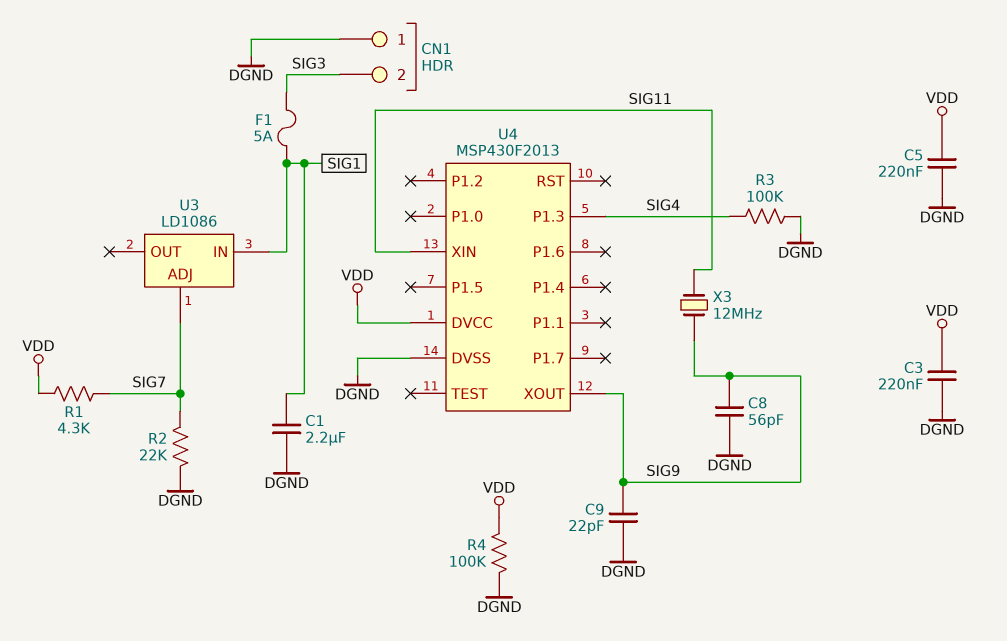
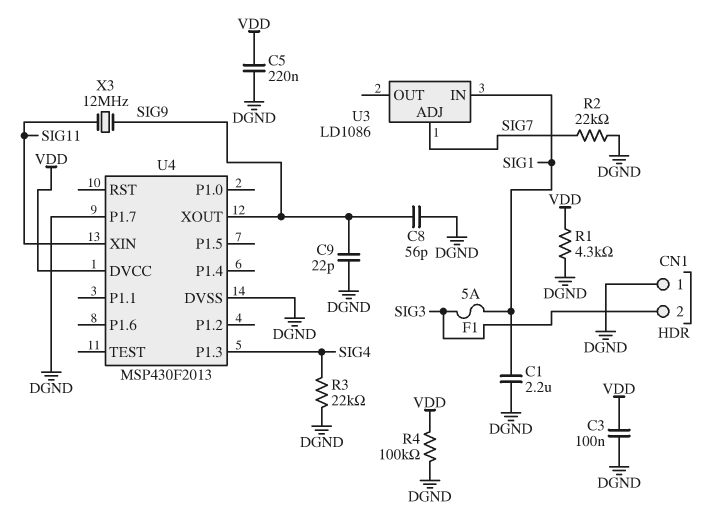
C3: 220nF (DGND, VDD) -> 100nF (DGND, VDD)
R1: 4.3k (SIG7, VDD) -> 4.3k (DGND, VDD)
R3: 100k (DGND, SIG4) -> 22k (DGND, SIG4)
U4 pin P1.7: none -> DGND

